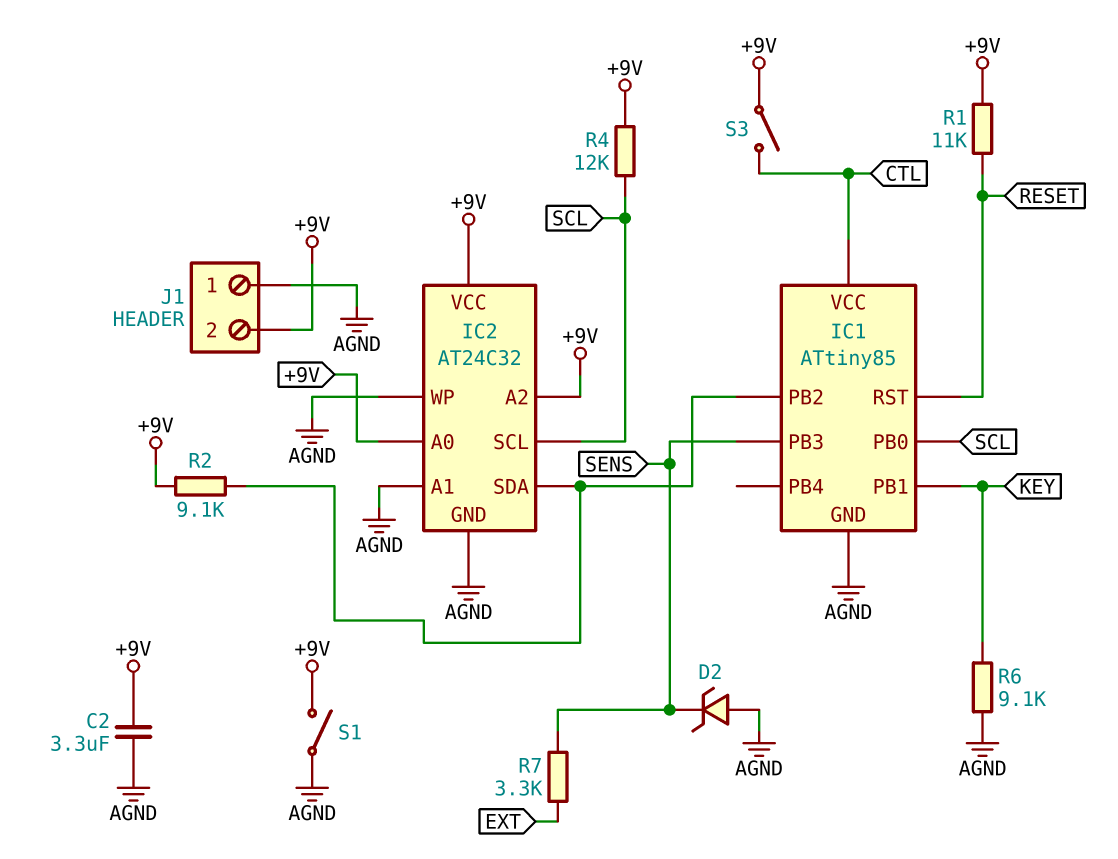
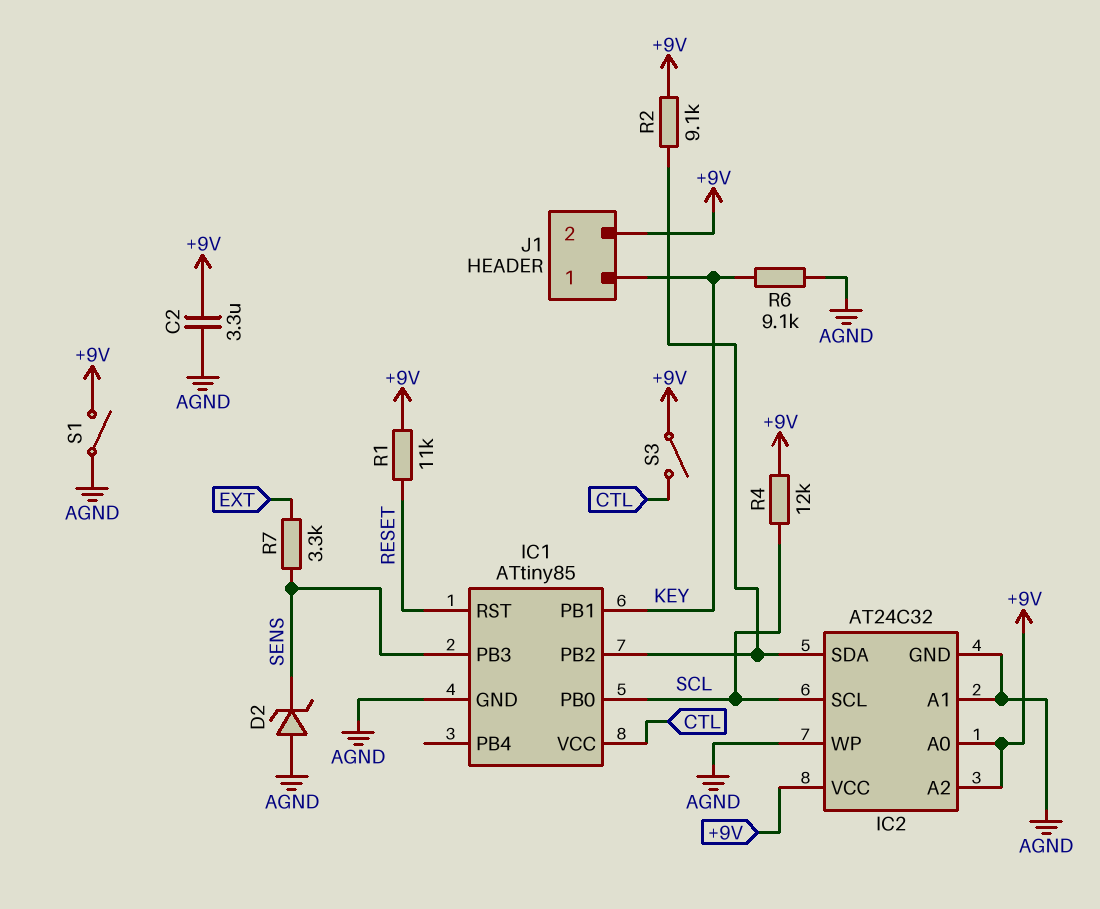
J1 pin 1: AGND -> KEY

